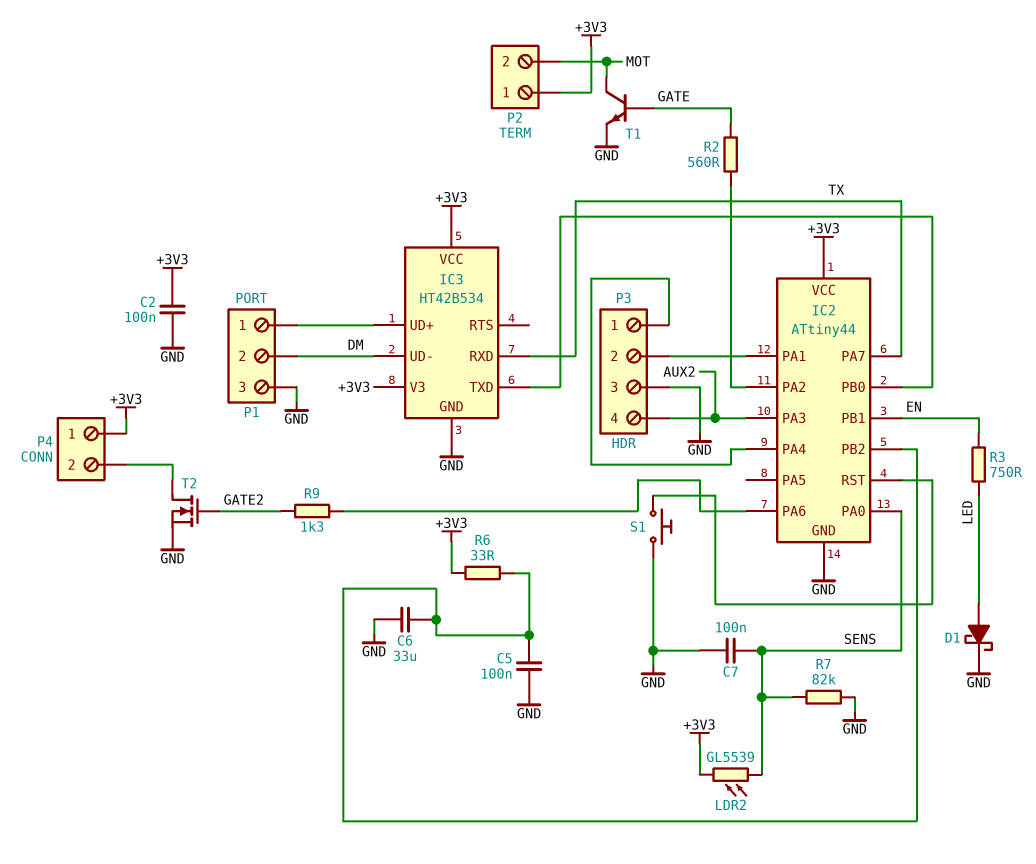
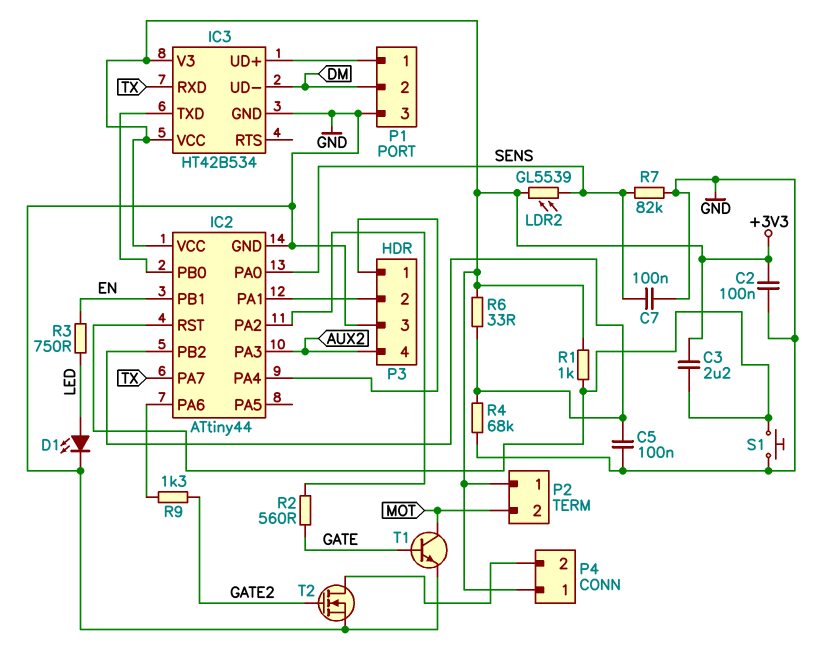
C3: none -> 2.2uF (+3V3, IC2/RST)
C6: 33uF (GND, IC2/PB2) -> none
D1: schottky (A LED, K GND) -> LED (A LED, K GND)
R1: none -> 1k (+3V3, IC2/RST)
R4: none -> 68k (GND, IC2/PB2)

